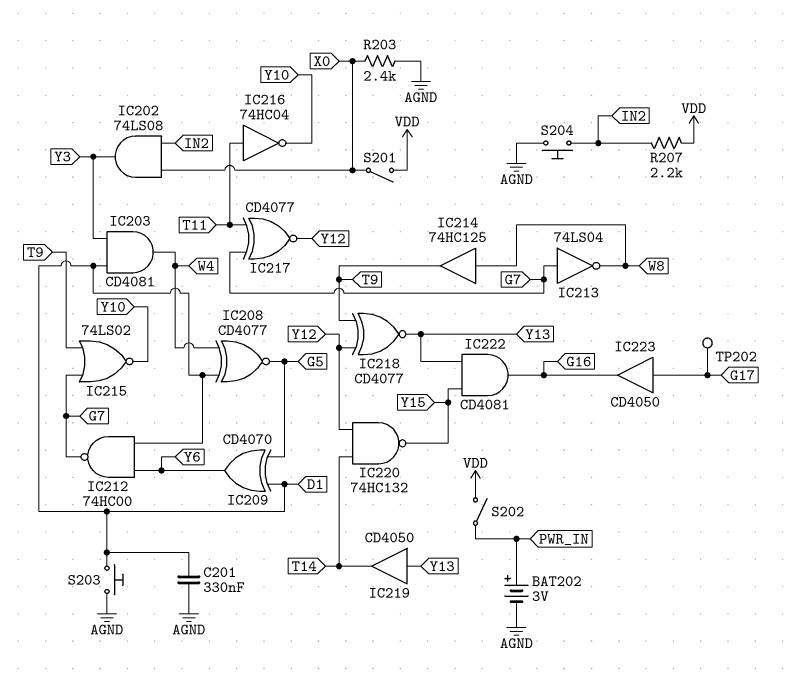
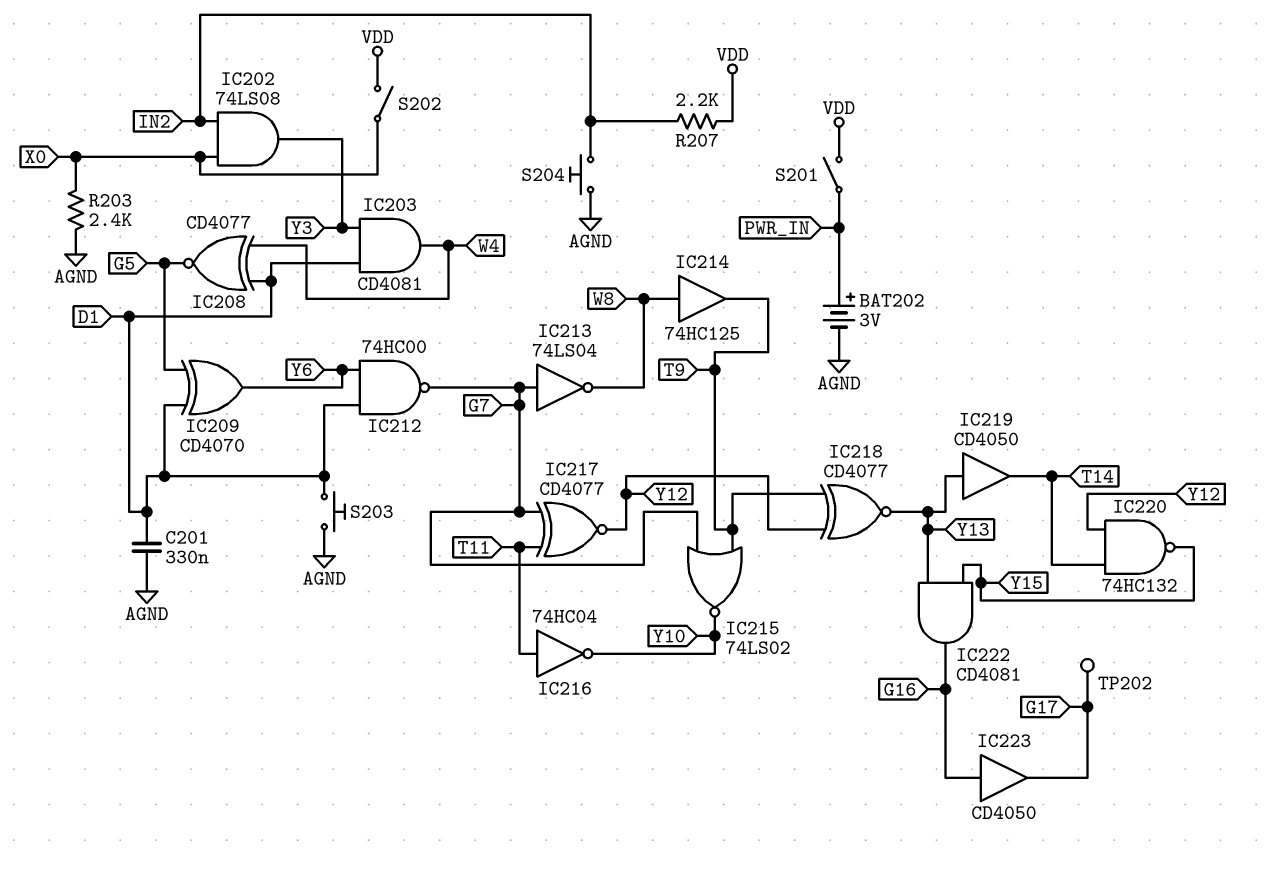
IC223: buffer CD4050 (in G17, out G16) -> buffer CD4050 (in G16, out G17)
S201: switch (VDD, X0) -> switch (PWR_IN, VDD)
S202: switch (PWR_IN, VDD) -> switch (VDD, X0)

